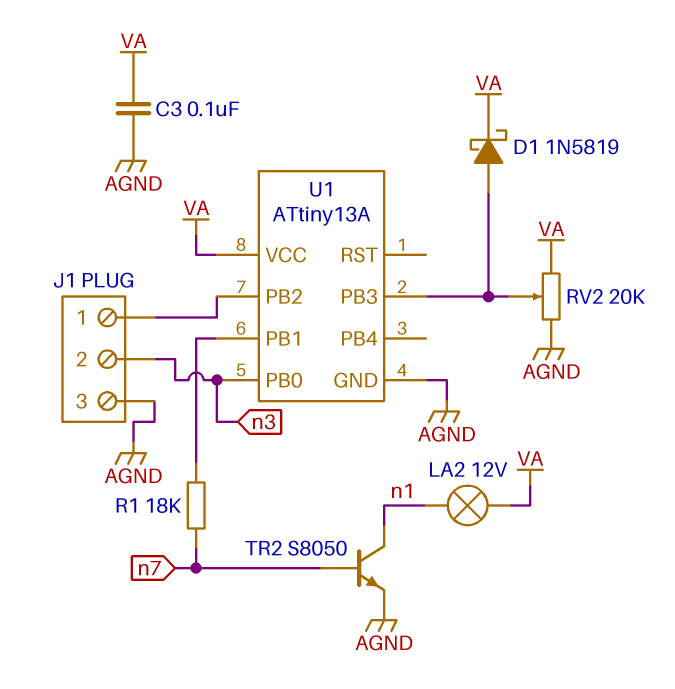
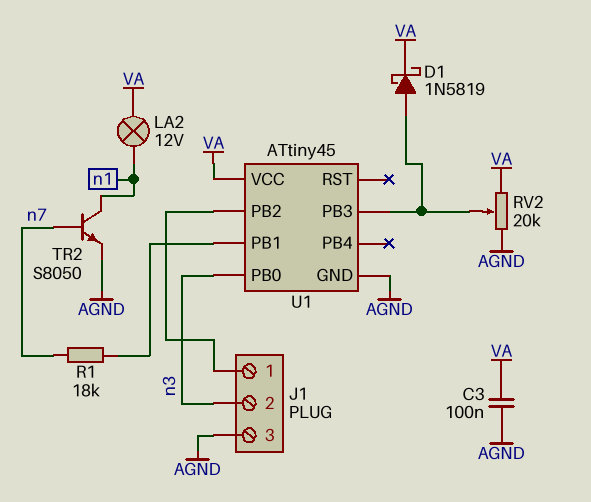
U1: ATtiny13A -> ATtiny45

